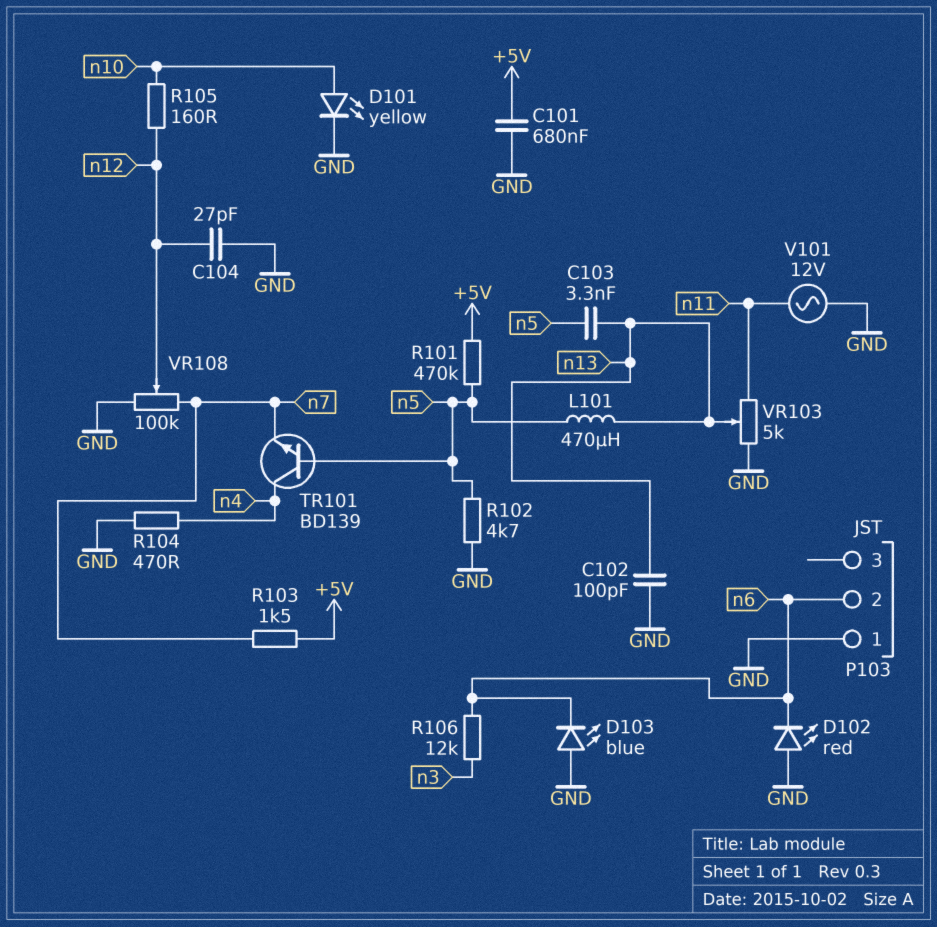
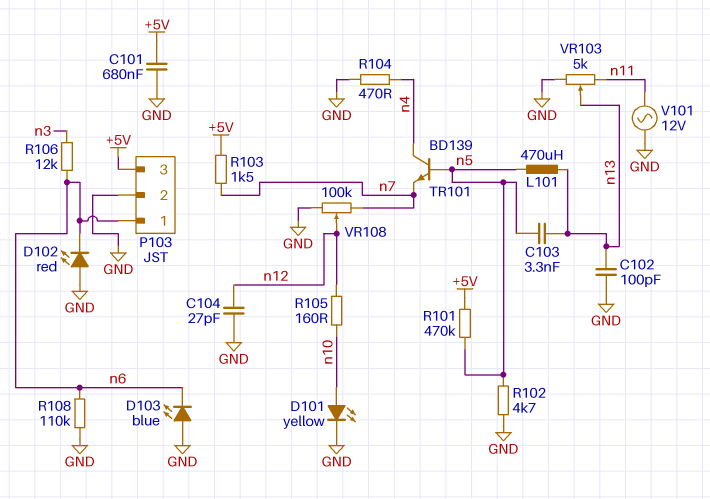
P103 pin 1: GND -> n6
P103 pin 2: n6 -> GND
P103 pin 3: none -> +5V
R108: none -> 110k (GND, n6)

